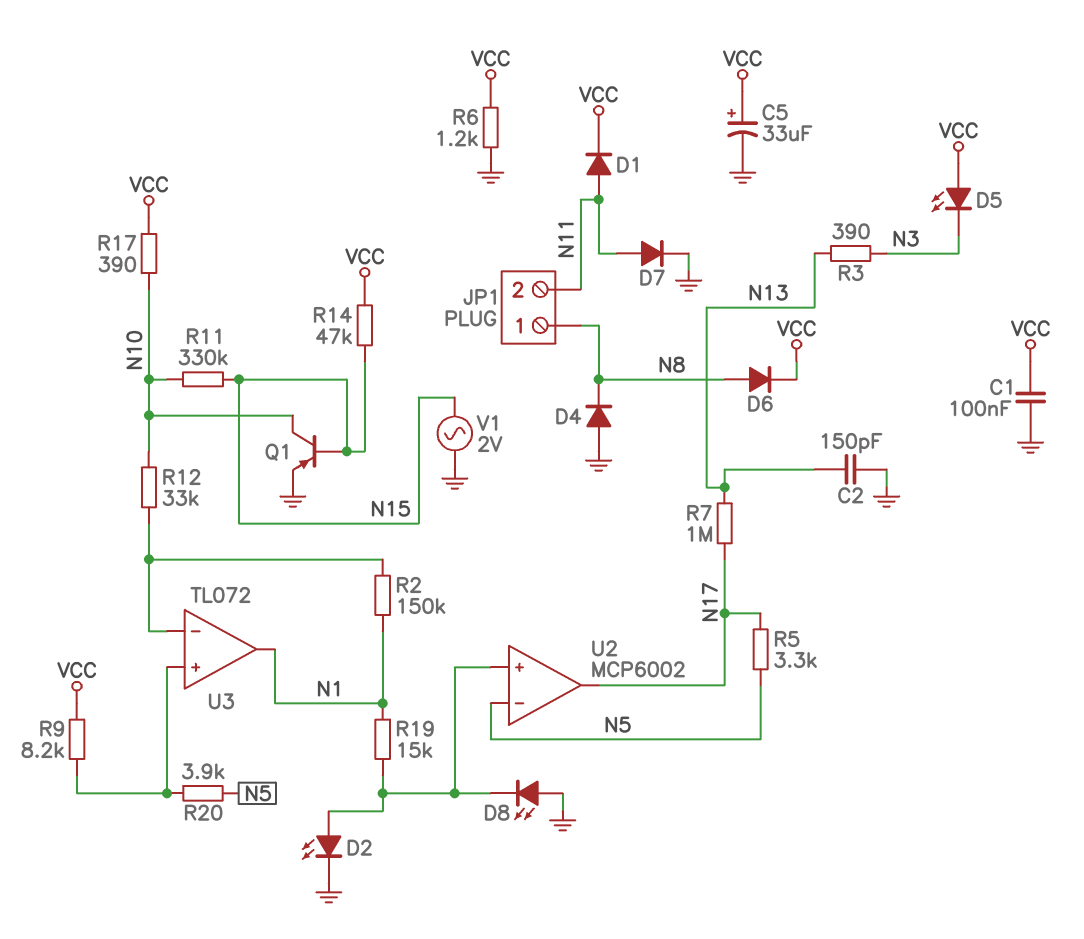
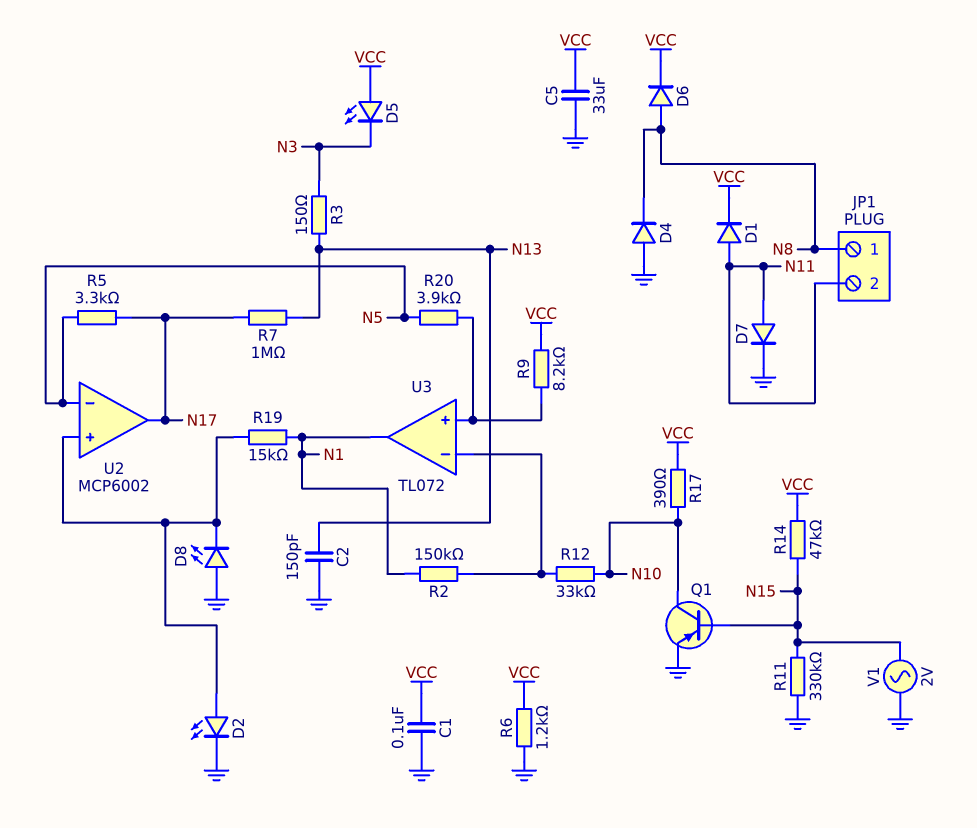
C5: 33uF (plus VCC, minus GND) -> 33uF (GND, VCC)
R3: 390 (N3, N13) -> 150 (N3, N13)
R11: 330k (N10, N15) -> 330k (GND, N15)

